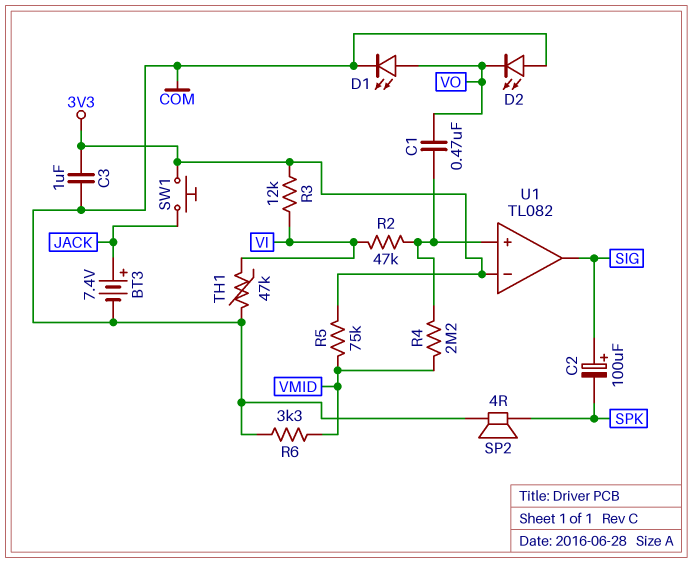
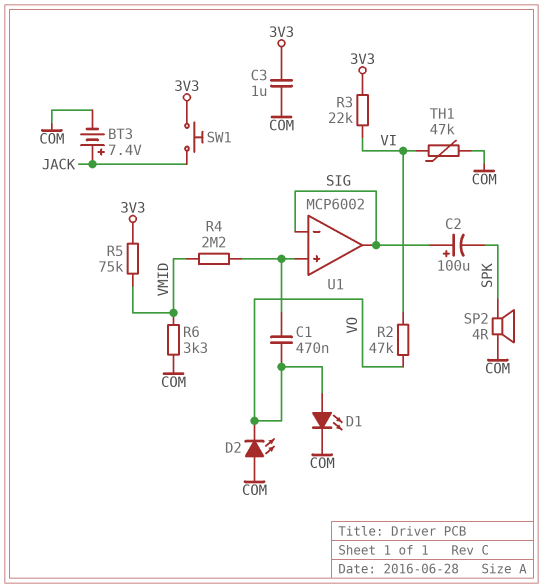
R2: 47k (U1/in+, VI) -> 47k (VI, VO)
R3: 12k (3V3, VI) -> 22k (3V3, VI)
U1: TL082 -> MCP6002
U1 pin in-: 3V3 -> SIG

